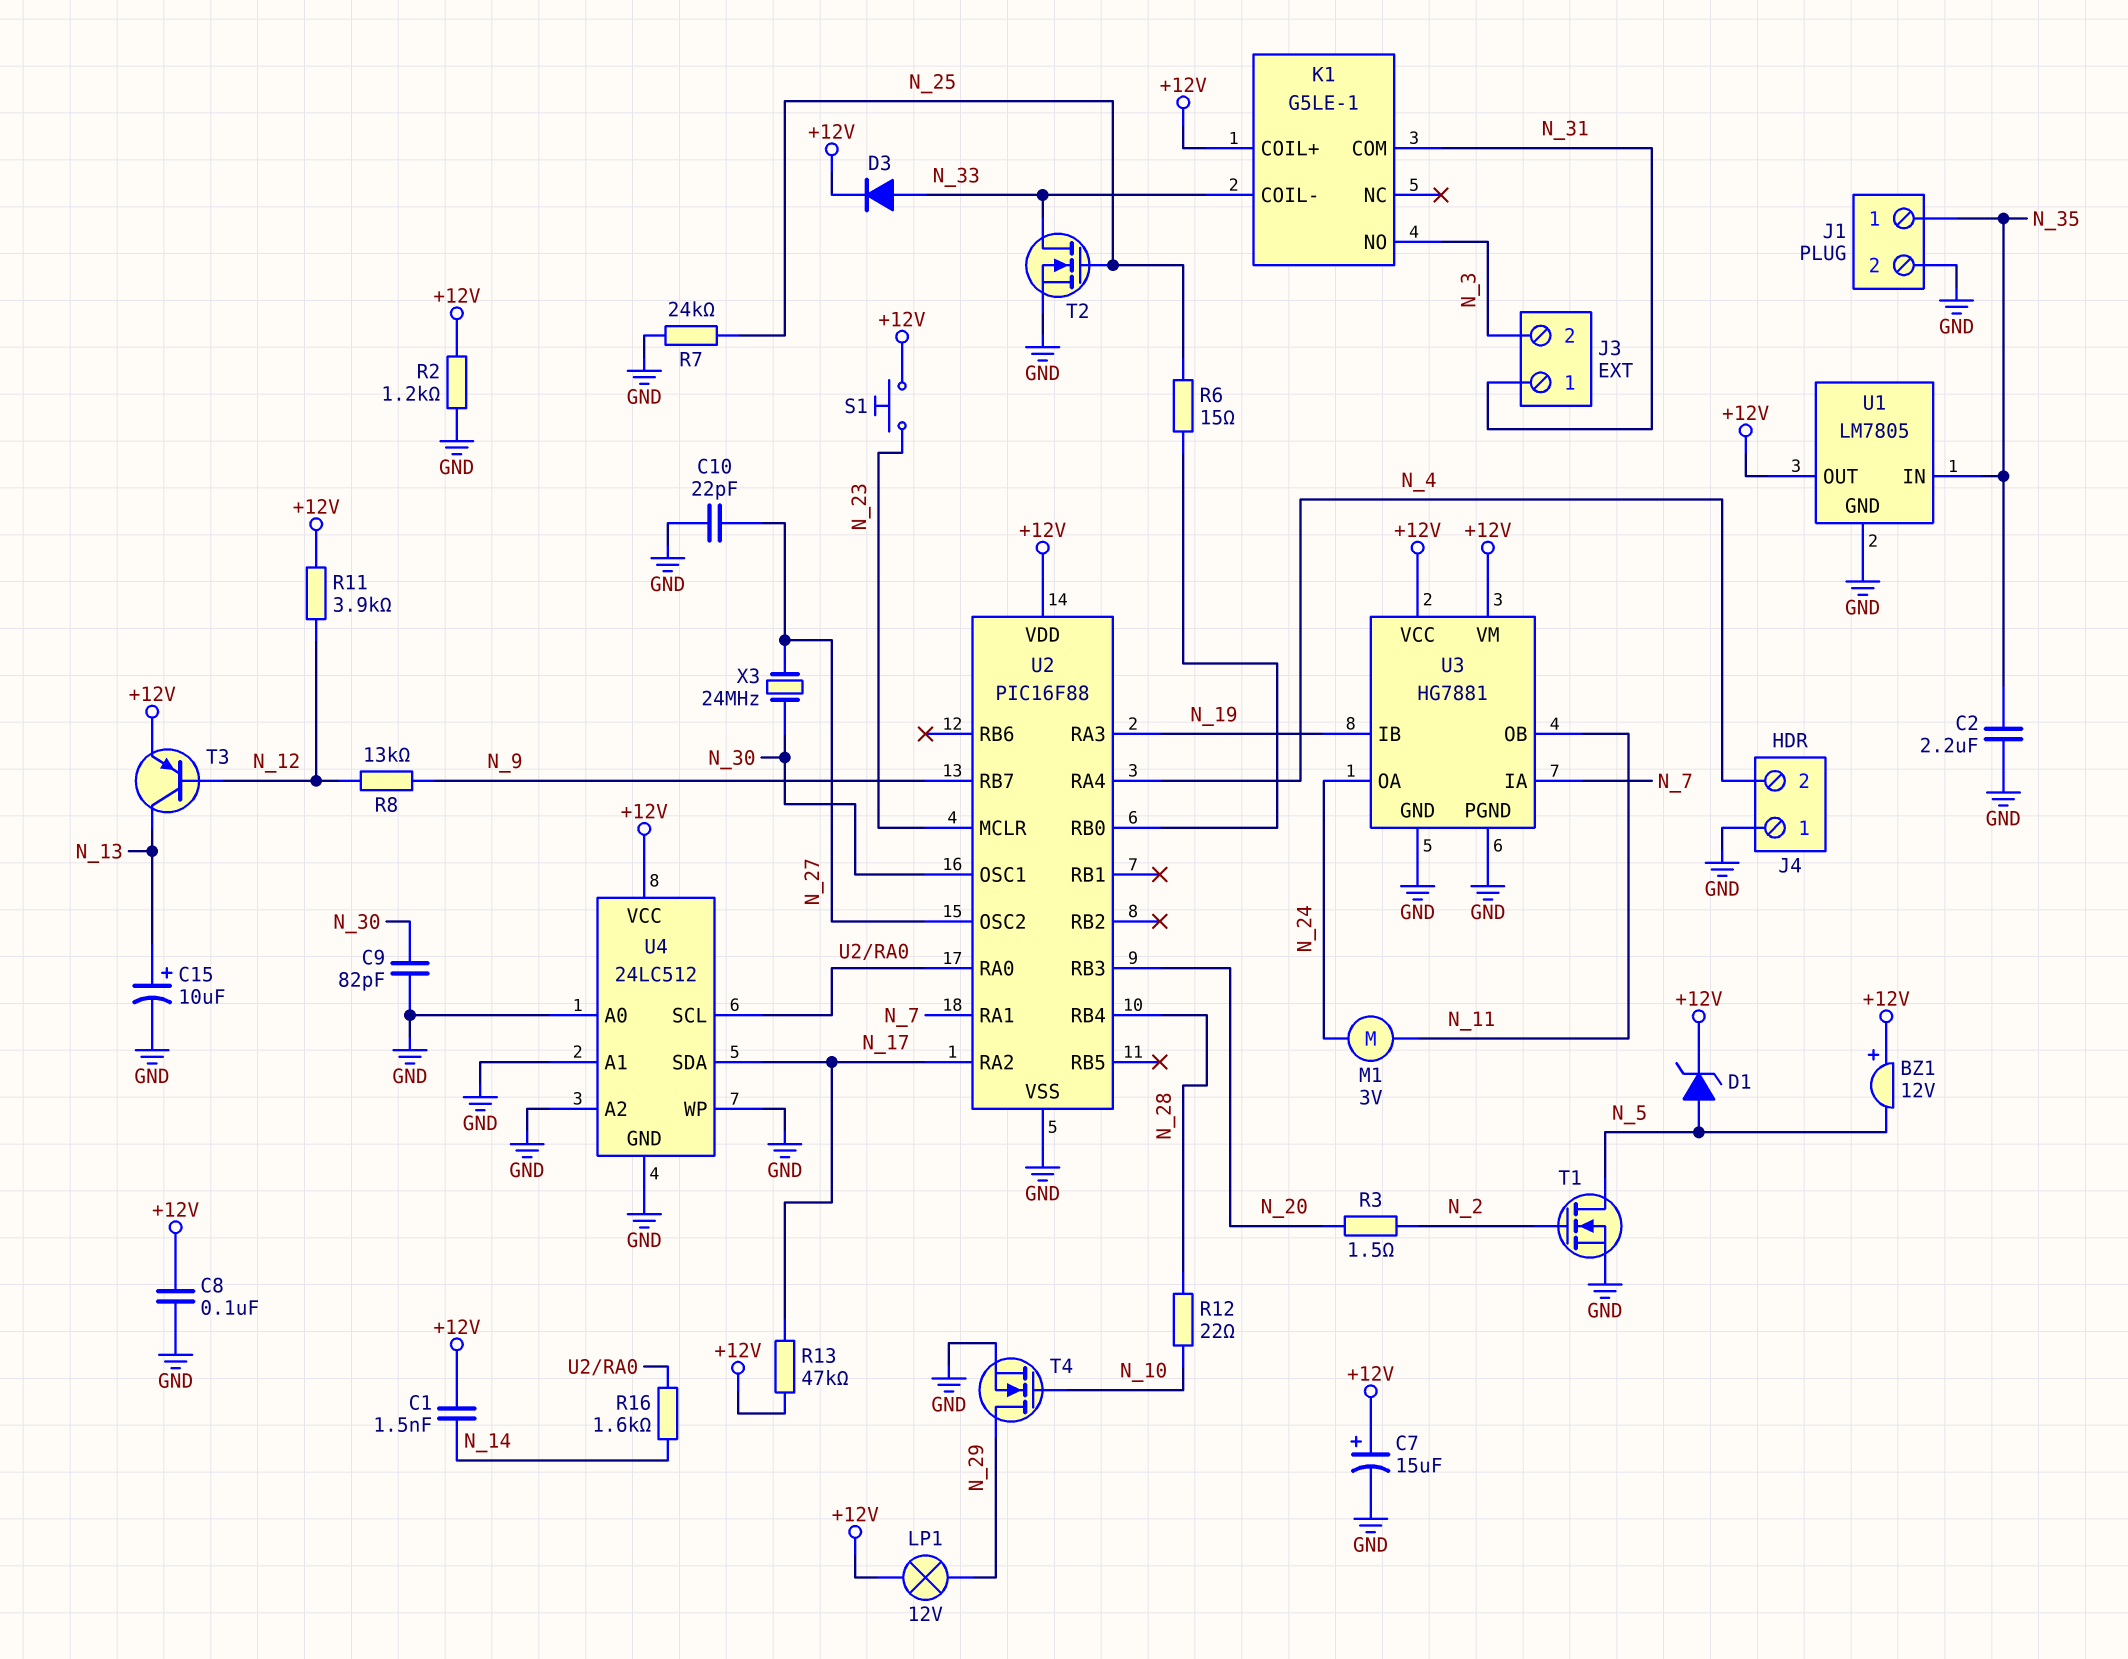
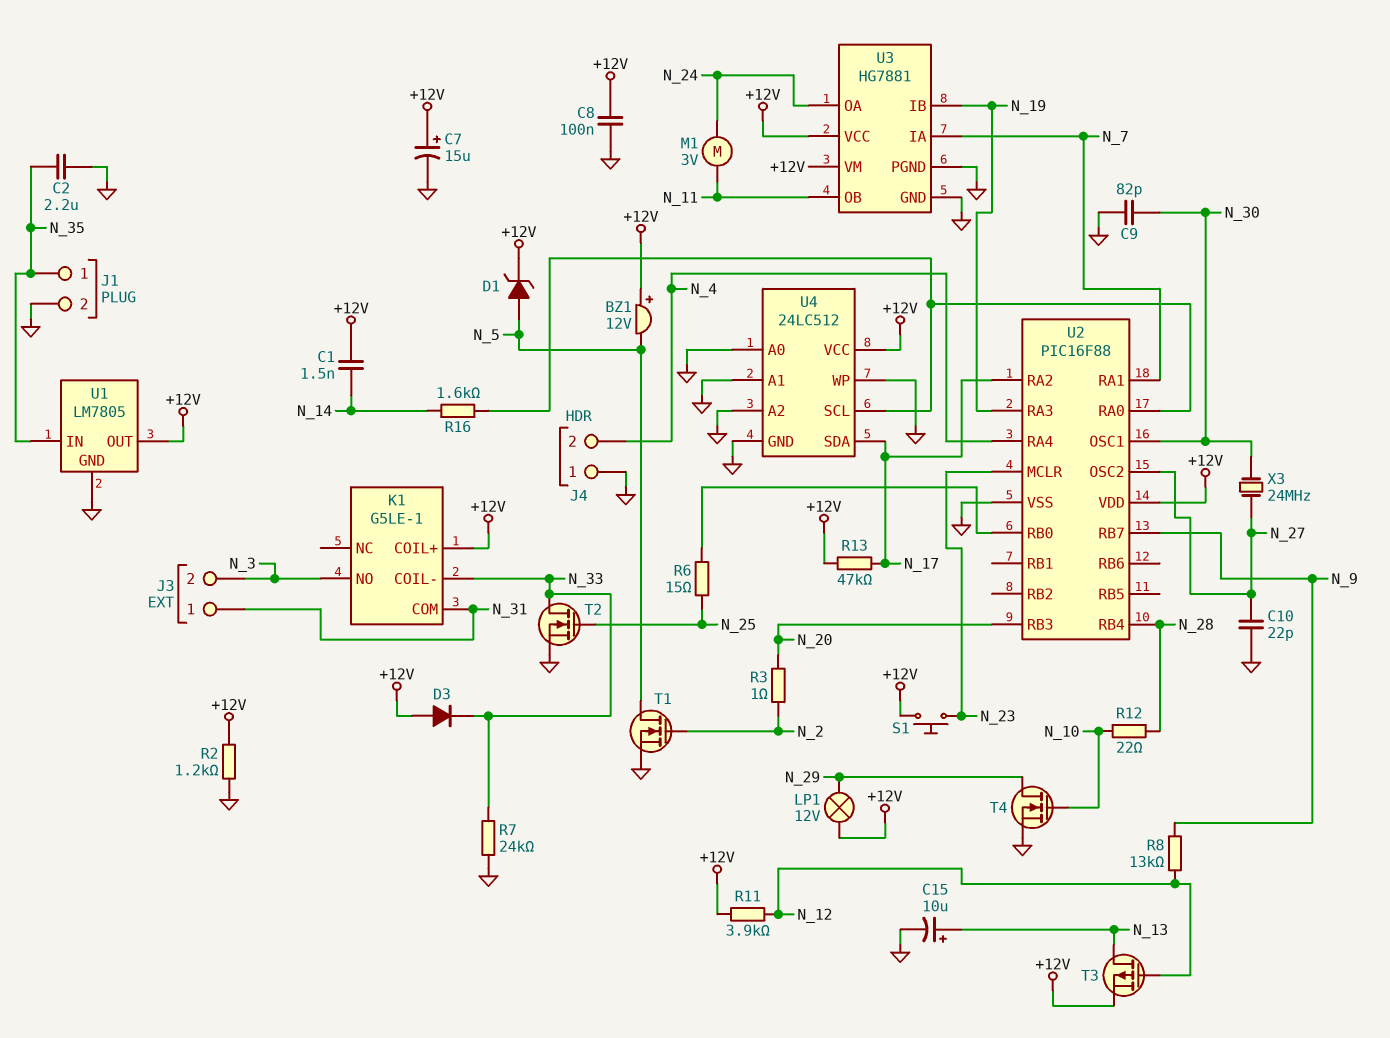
D3: diode (A N_33, K +12V) -> diode (A +12V, K N_33)
R3: 1.5 (N_2, N_20) -> 1 (N_2, N_20)
R7: 24k (GND, N_25) -> 24k (GND, N_33)
T3: PNP (B N_12, C N_13, E +12V) -> PMOS (G N_12, D N_13, S +12V)

